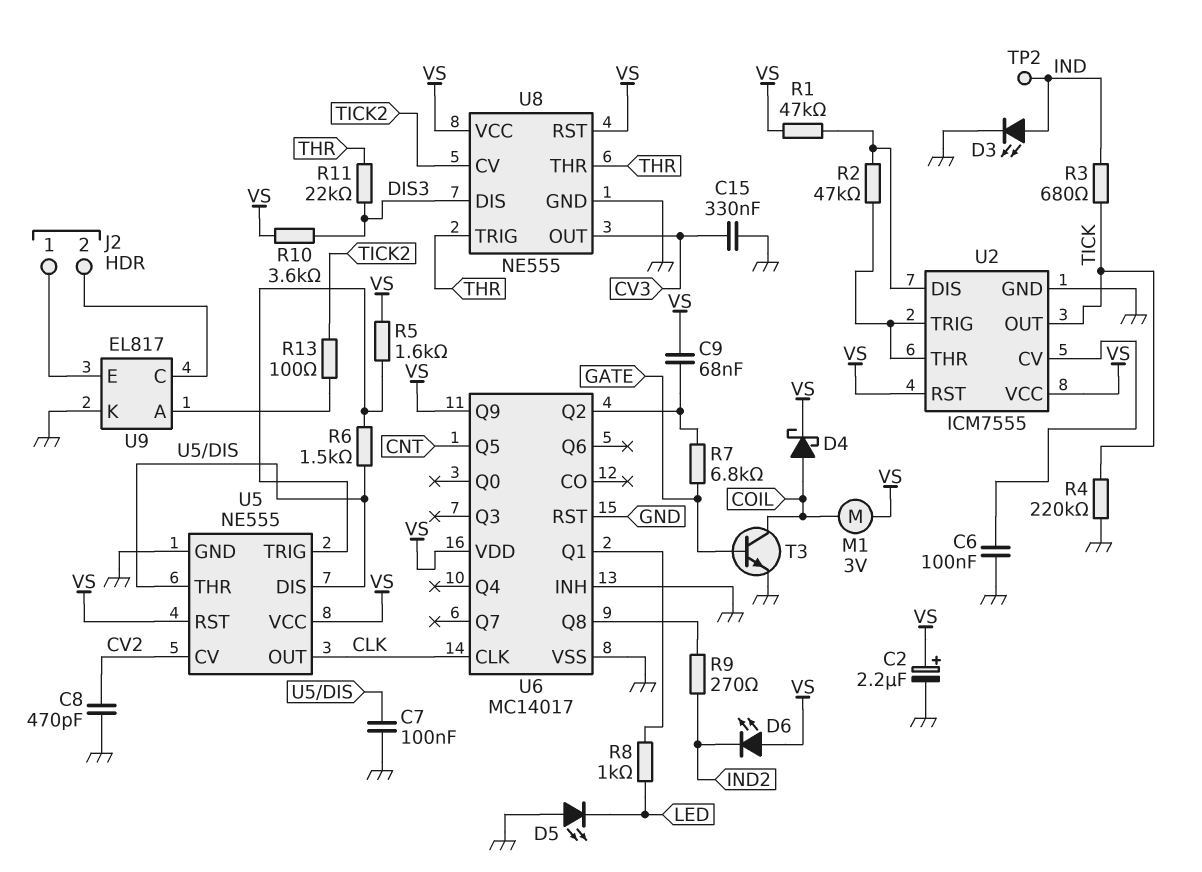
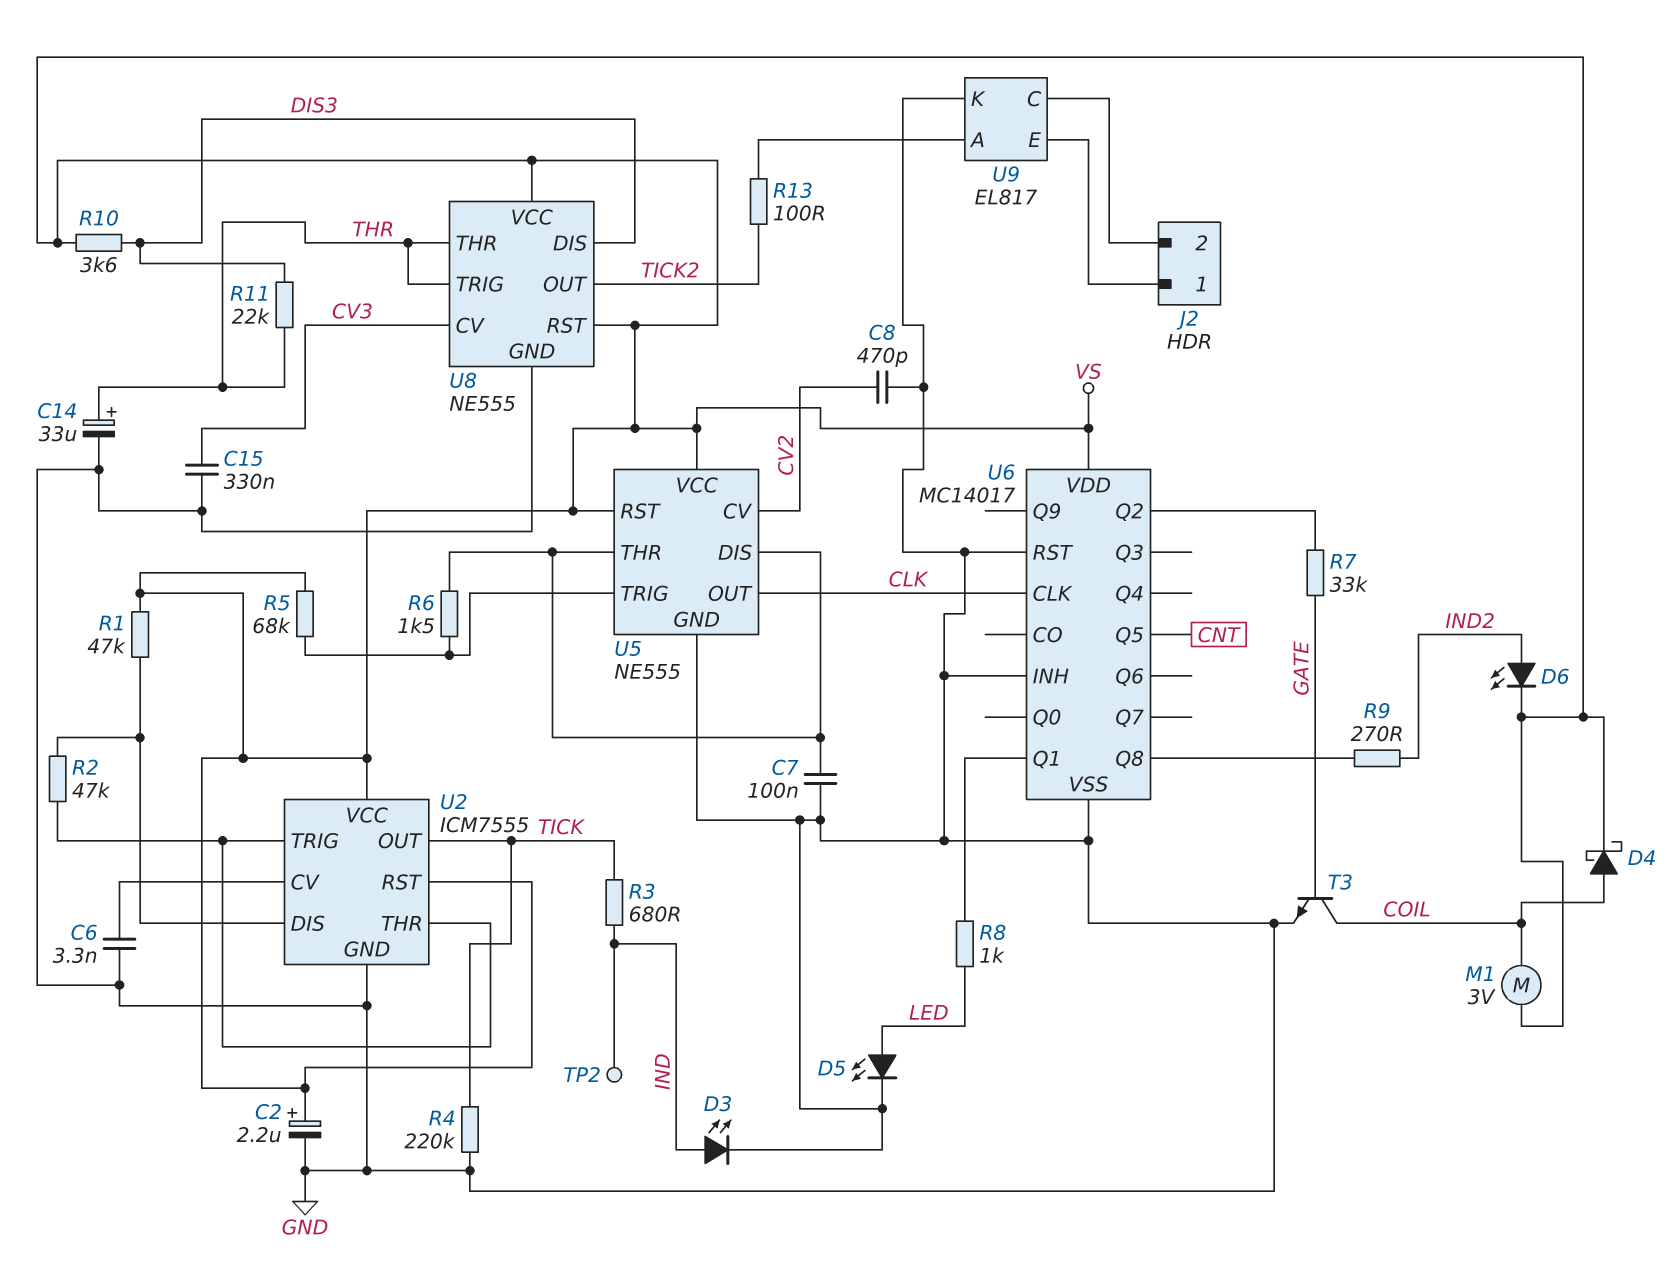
C6: 100nF (GND, U2/CV) -> 3.3nF (GND, U2/CV)
C9: 68nF (U6/Q2, VS) -> none
C14: none -> 33uF (plus THR, minus GND)
D5: LED (A GND, K LED) -> LED (A LED, K GND)
D6: LED (A VS, K IND2) -> LED (A IND2, K VS)
R5: 1.6k (U5/TRIG, VS) -> 68k (U5/TRIG, VS)
R7: 6.8k (GATE, U6/Q2) -> 33k (GATE, U6/Q2)
U6 pin Q9: VS -> none
U8 pin CV: TICK2 -> CV3
U8 pin OUT: CV3 -> TICK2

